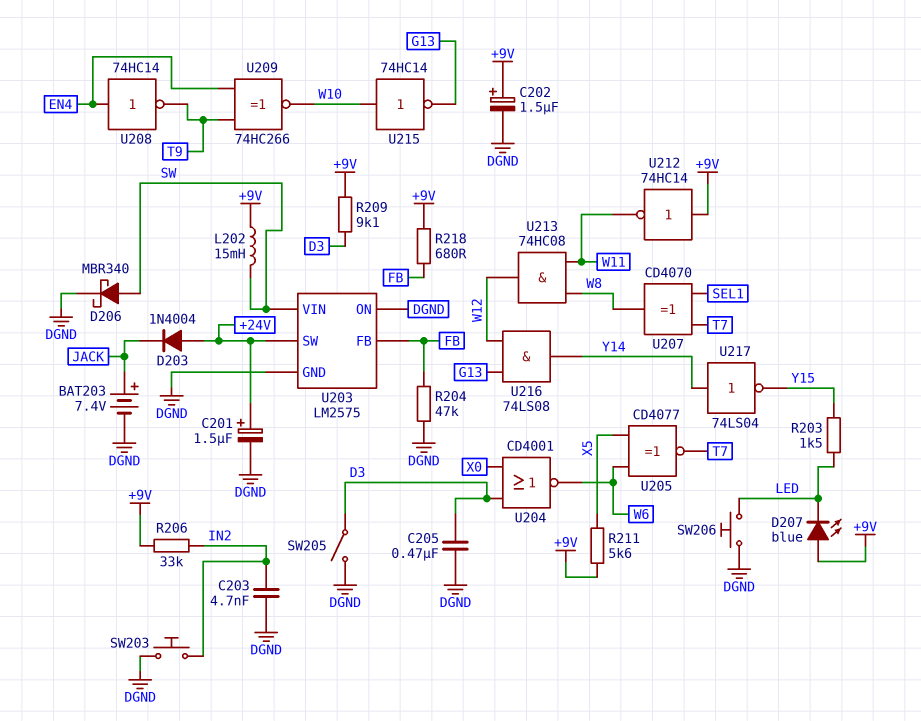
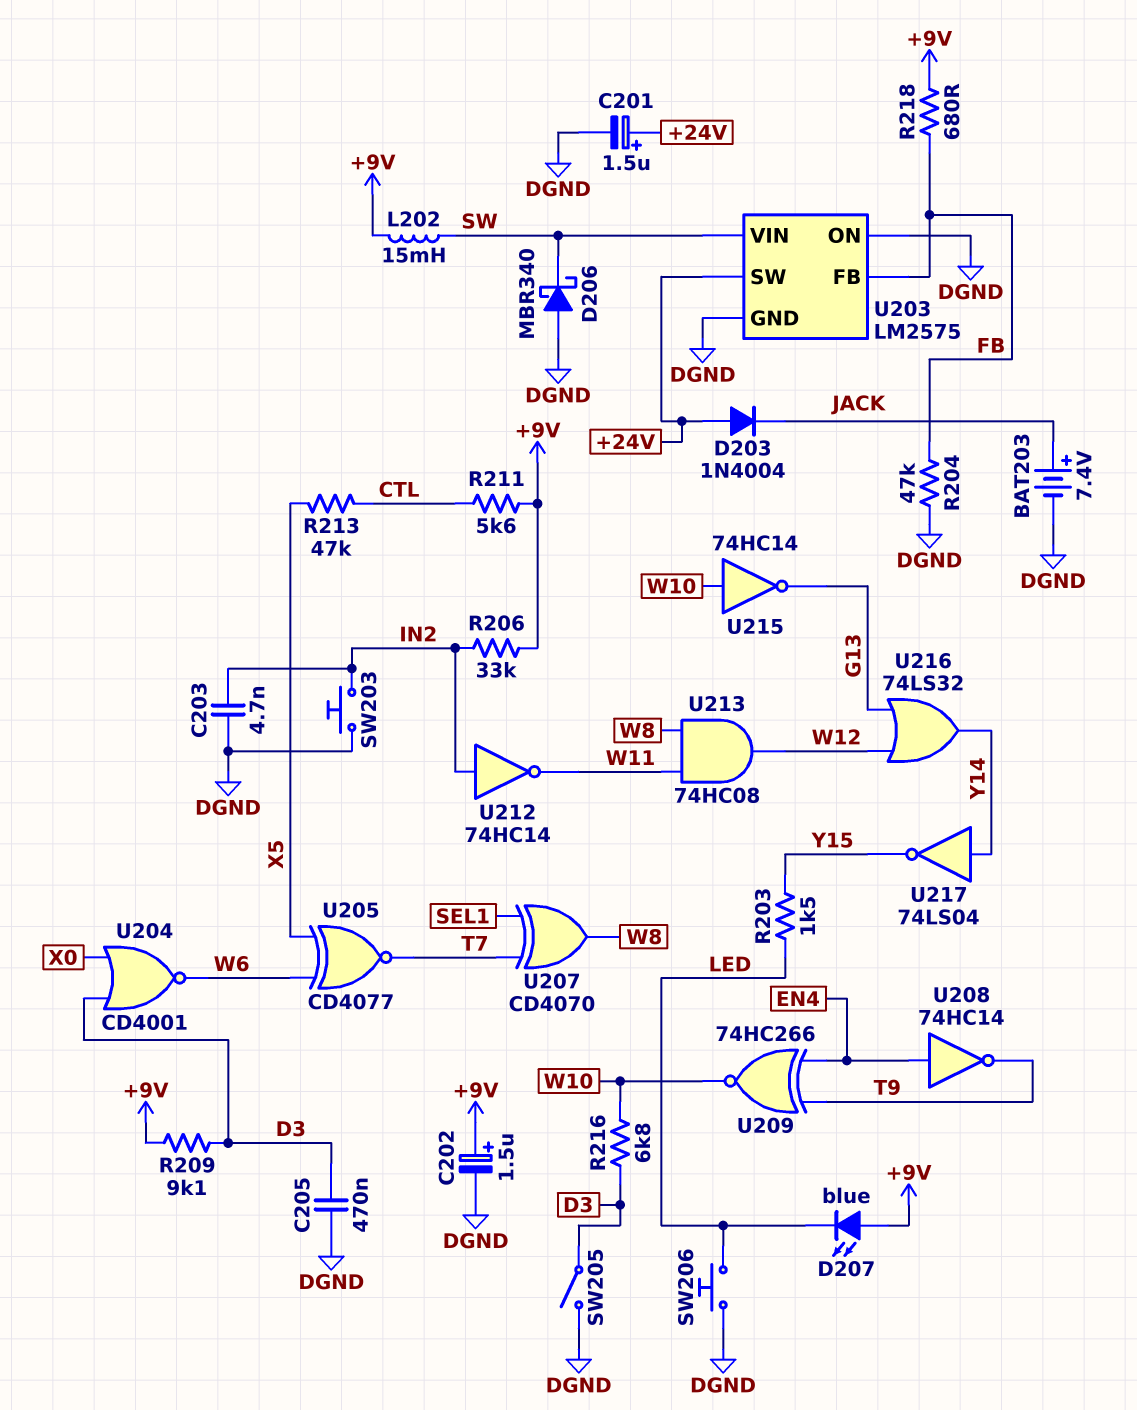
D206: schottky MBR340 (A SW, K DGND) -> schottky MBR340 (A DGND, K SW)
R211: 5.6k (+9V, X5) -> 5.6k (+9V, CTL)
R213: none -> 47k (CTL, X5)
R216: none -> 6.8k (D3, W10)
U212: NOT 74HC14 (in +9V, out W11) -> NOT 74HC14 (in IN2, out W11)
U216: AND 74LS08 (in G13, in W12, out Y14) -> OR 74LS32 (in G13, in W12, out Y14)

